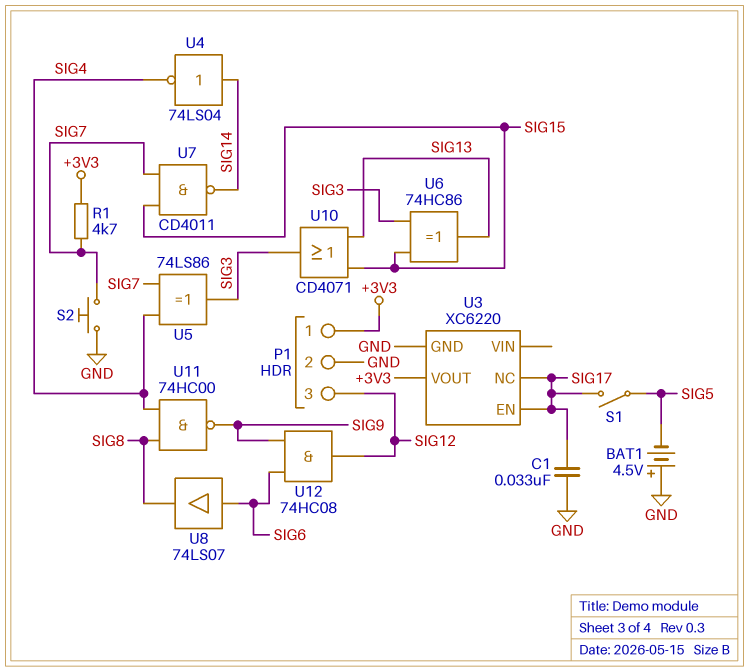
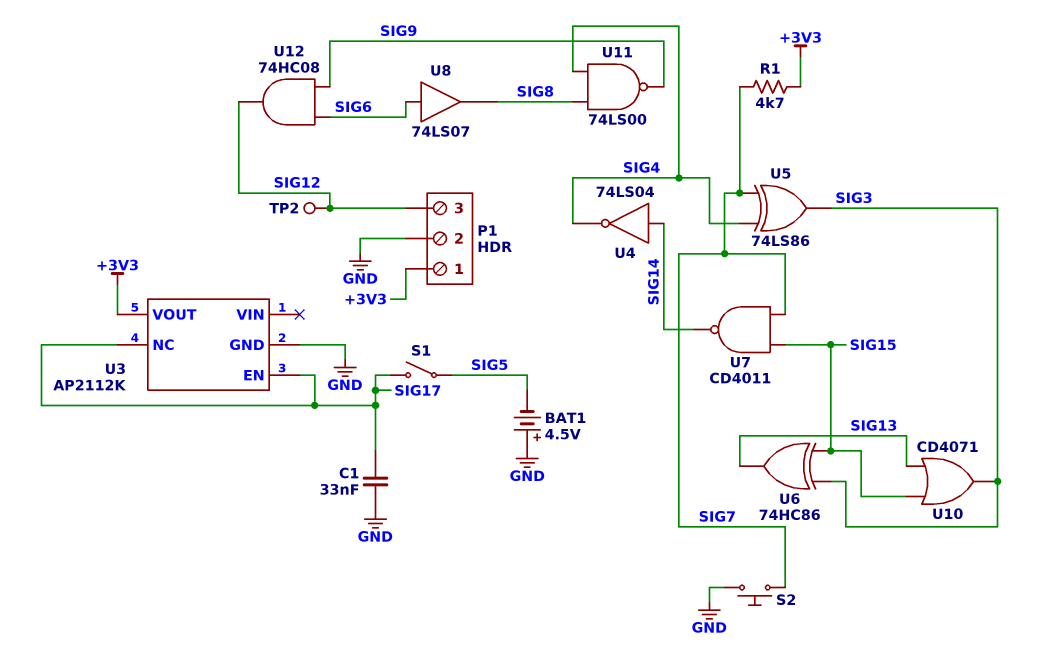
TP2: none -> test point (SIG12)
U3: XC6220 -> AP2112K
U11: NAND 74HC00 (in SIG4, in SIG8, out SIG9) -> NAND 74LS00 (in SIG4, in SIG8, out SIG9)

